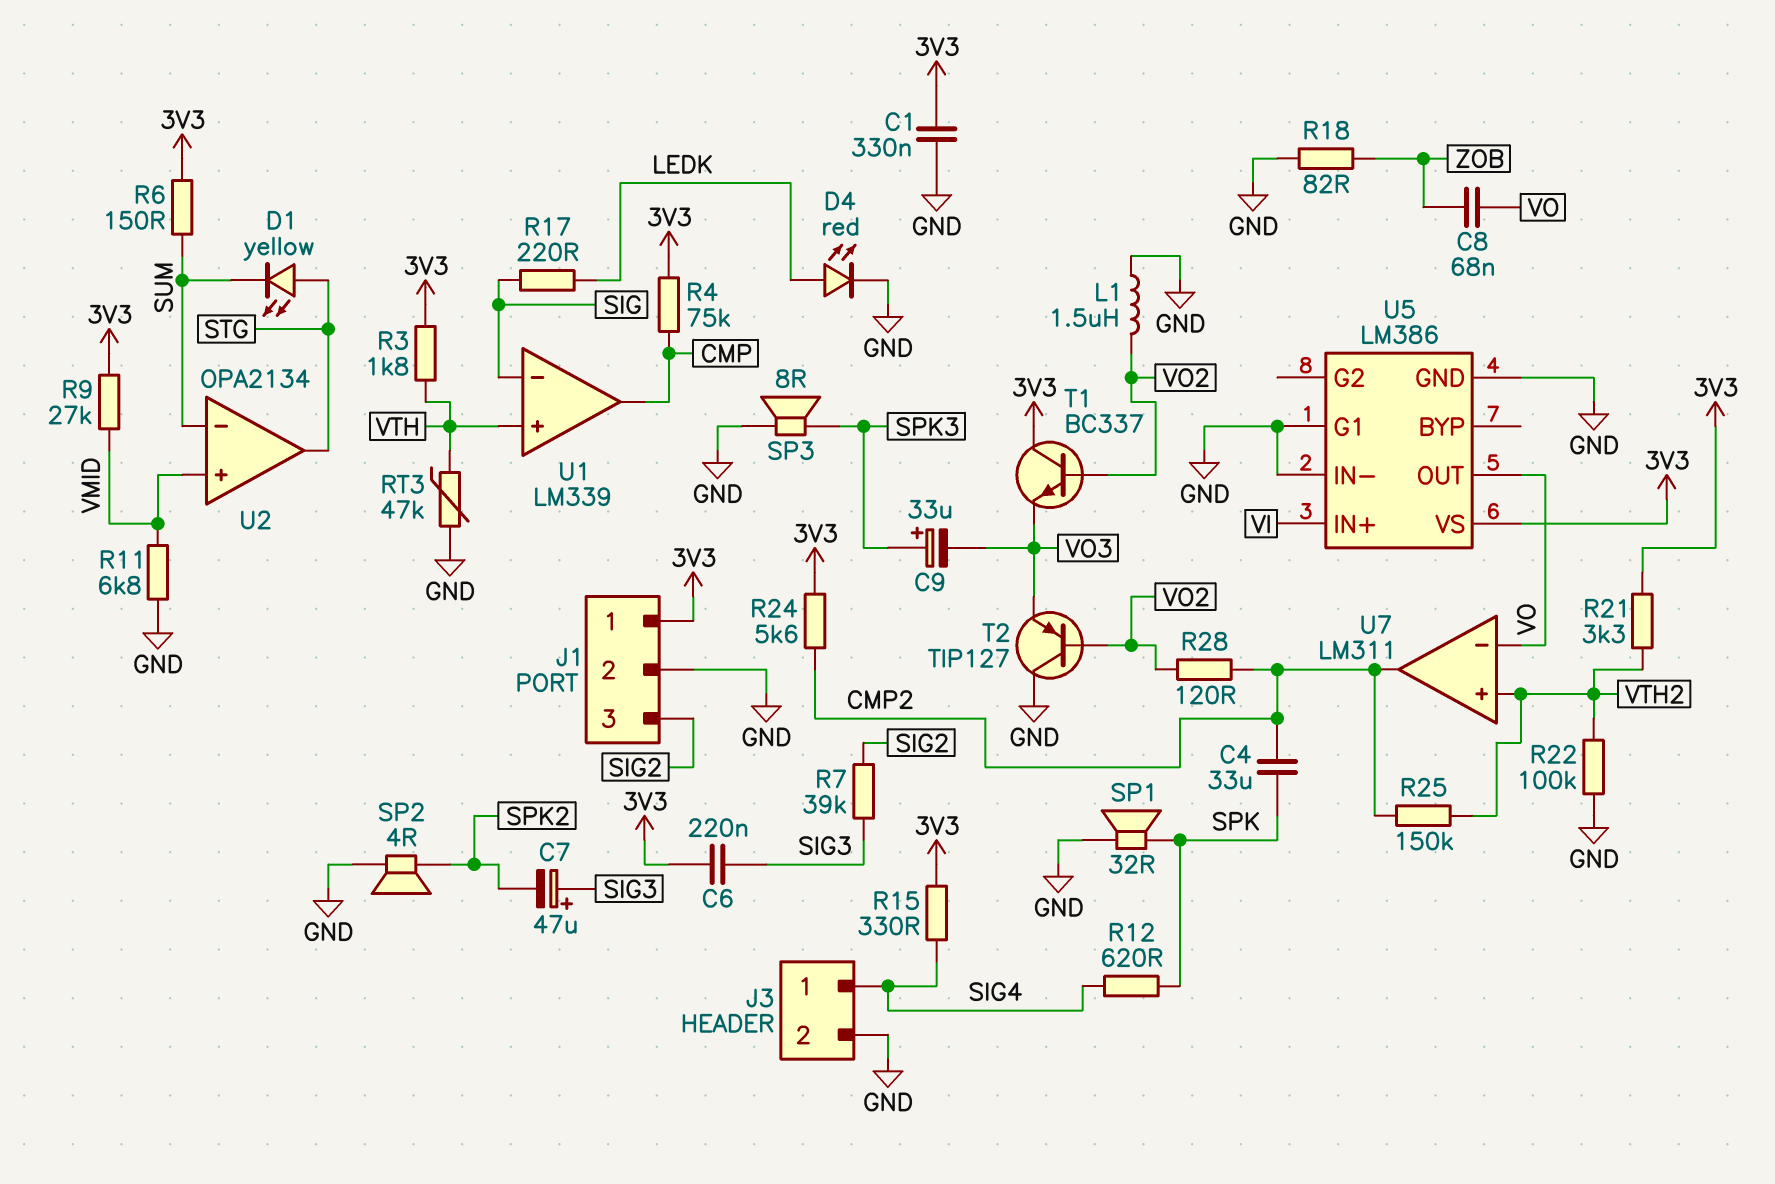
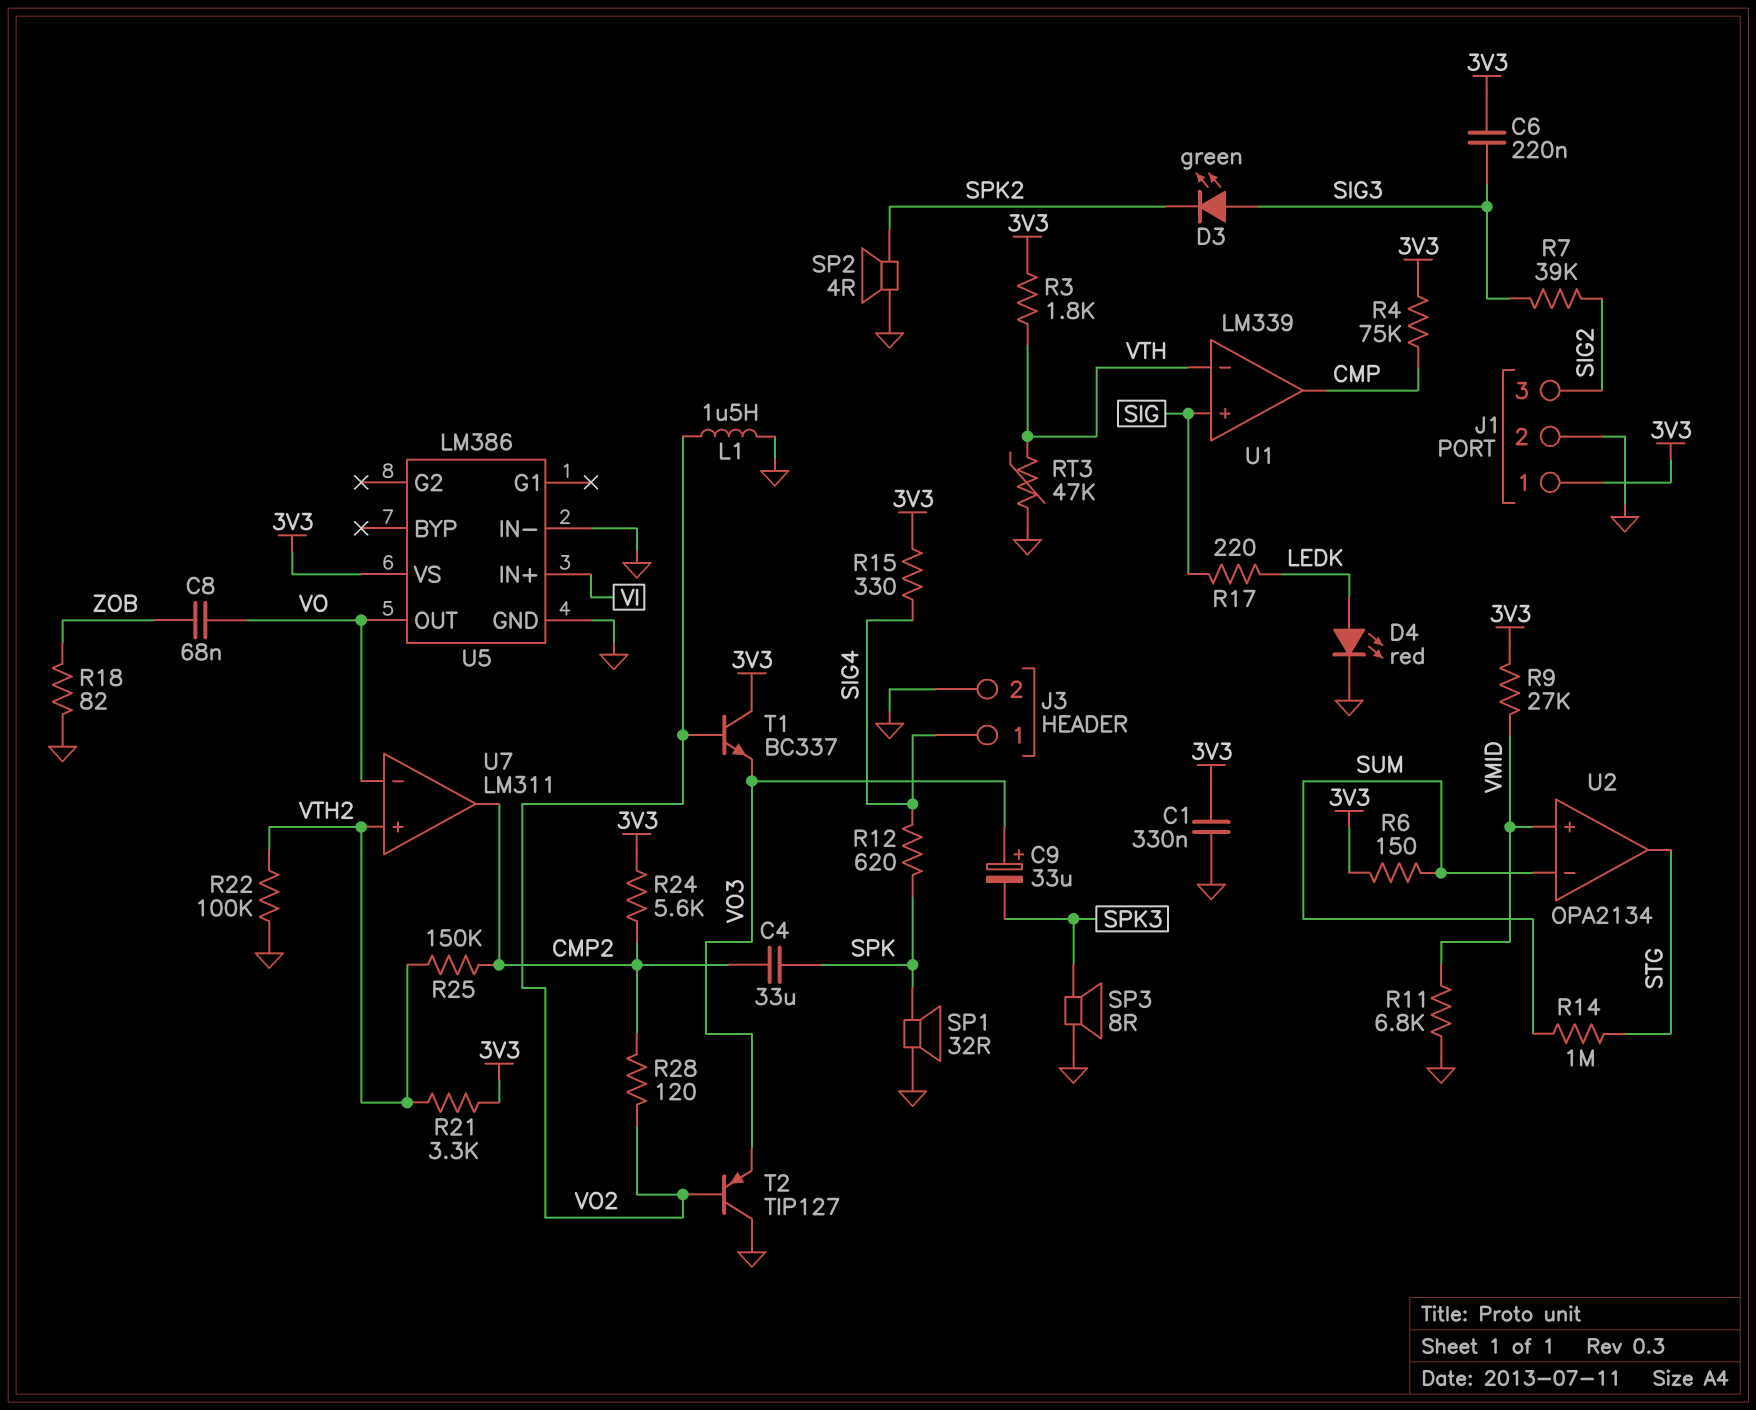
C7: 47uF (plus SIG3, minus SPK2) -> none
C9: 33uF (plus SPK3, minus VO3) -> 33uF (plus VO3, minus SPK3)
D1: LED yellow (A STG, K SUM) -> none
D3: none -> LED green (A SIG3, K SPK2)
R14: none -> 1M (STG, SUM)
U1 pin in+: VTH -> SIG
U1 pin in-: SIG -> VTH
U5 pin G1: GND -> none

